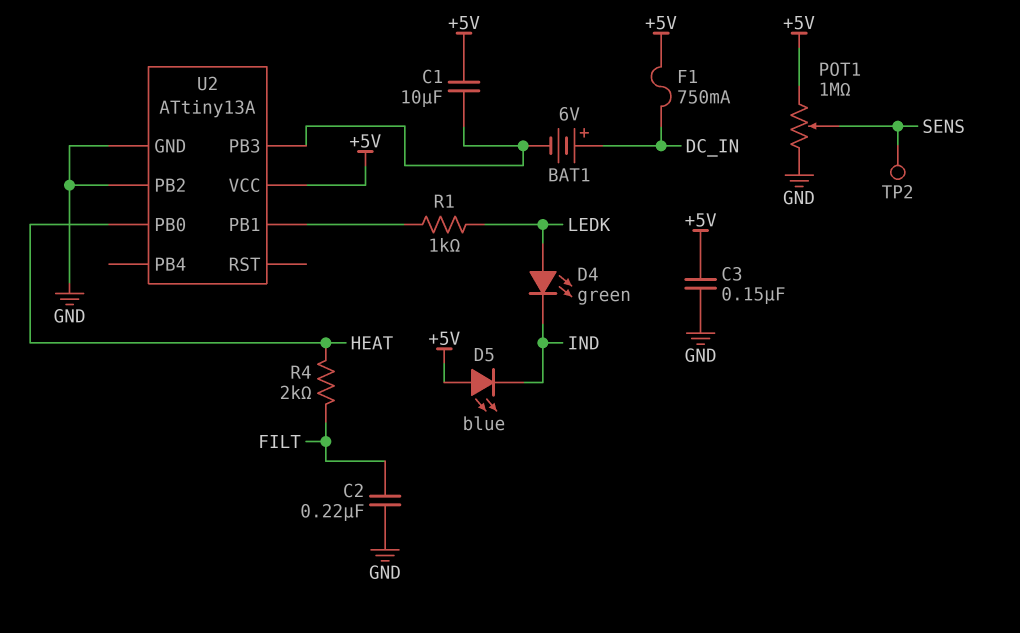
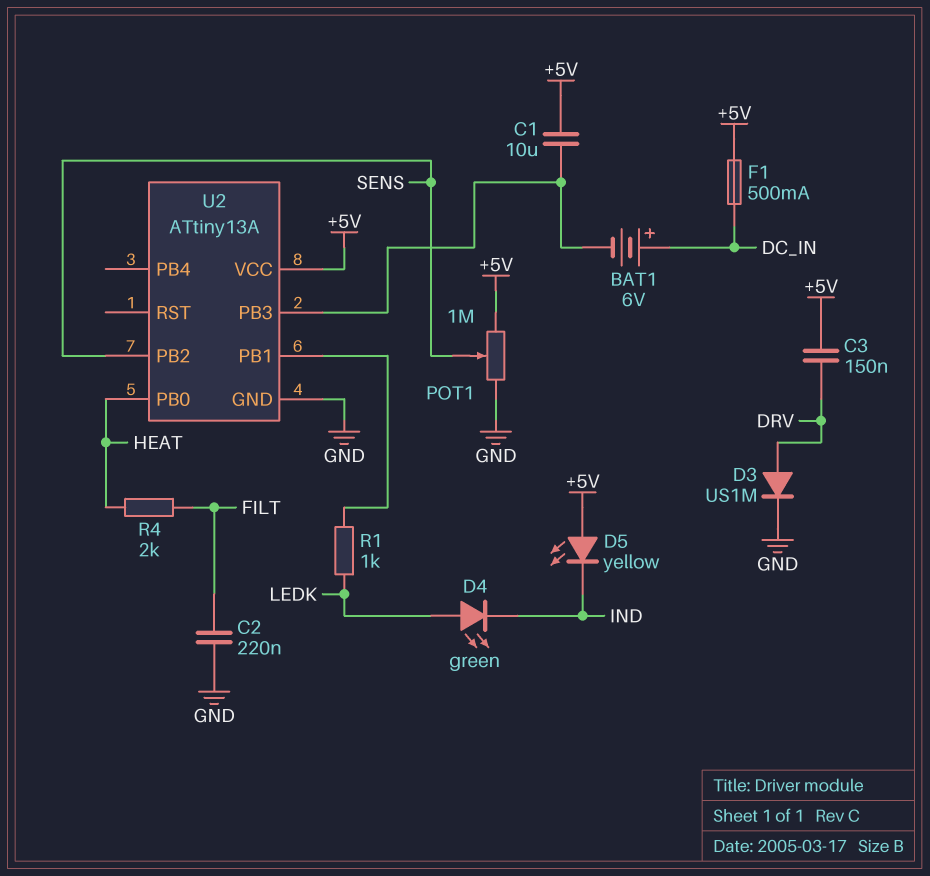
C3: 150nF (+5V, GND) -> 150nF (+5V, DRV)
D3: none -> diode US1M (A DRV, K GND)
D5: LED blue (A +5V, K IND) -> LED yellow (A +5V, K IND)
F1: 750mA (+5V, DC_IN) -> 500mA (+5V, DC_IN)
TP2: test point (SENS) -> none
U2 pin PB2: GND -> SENS

